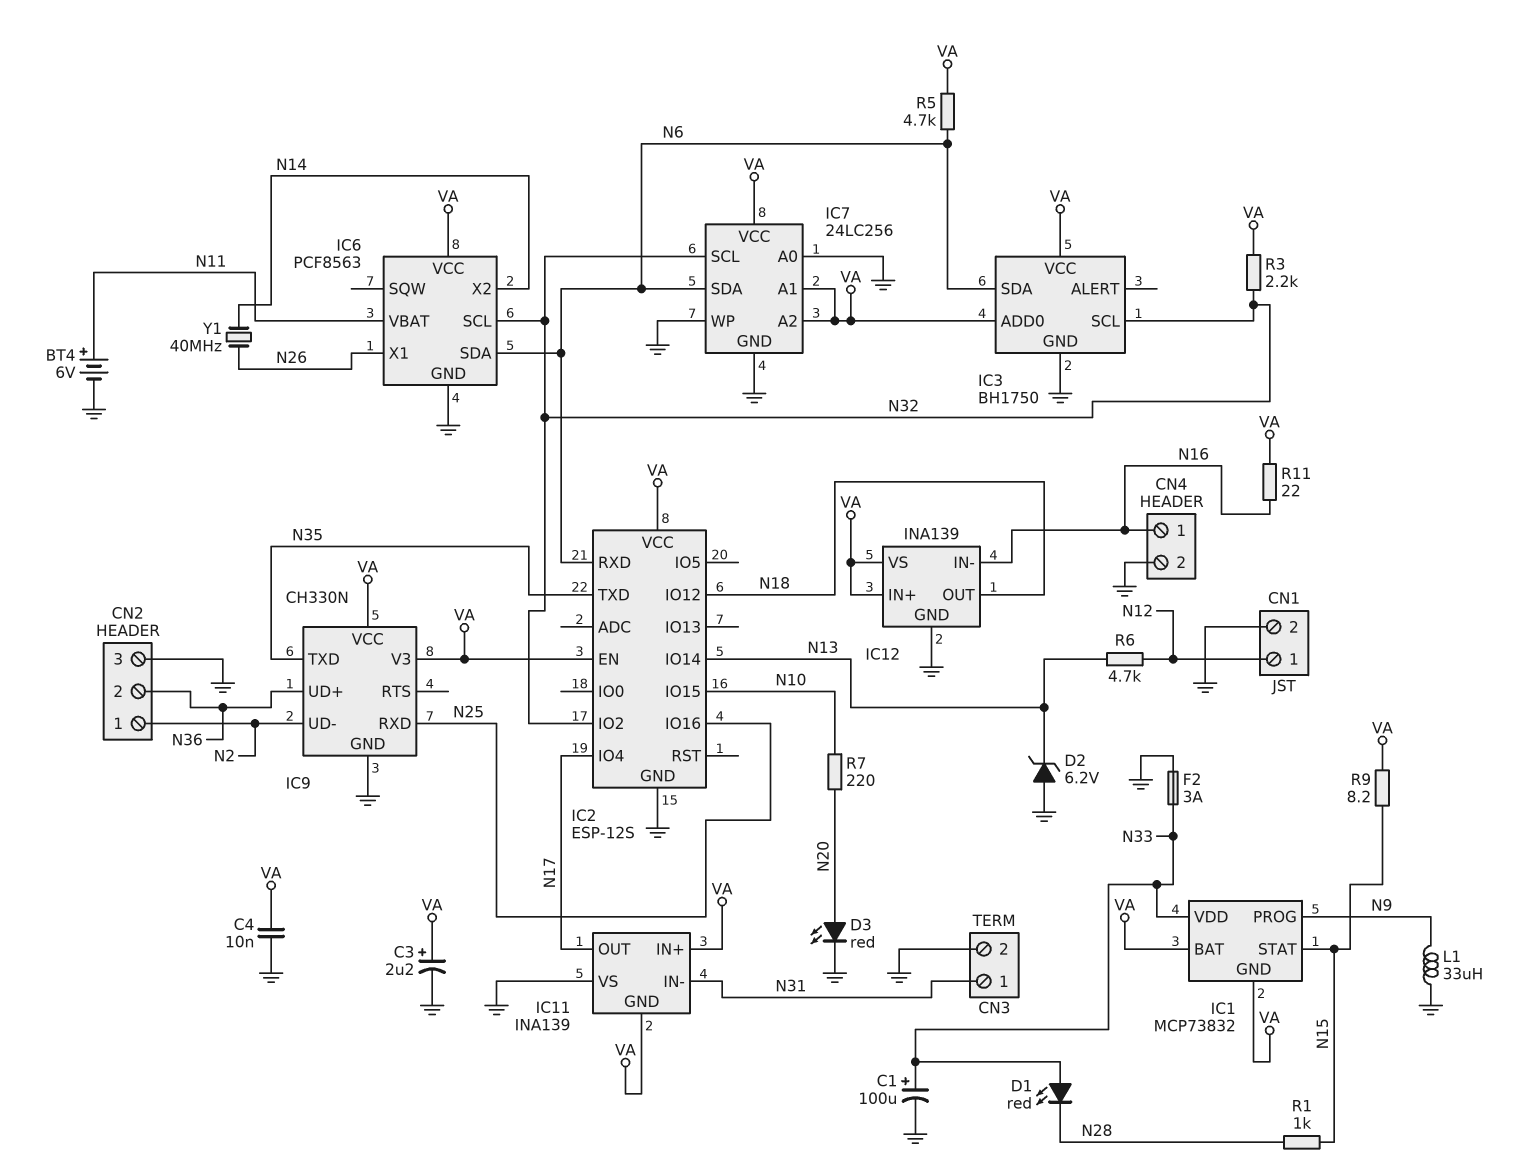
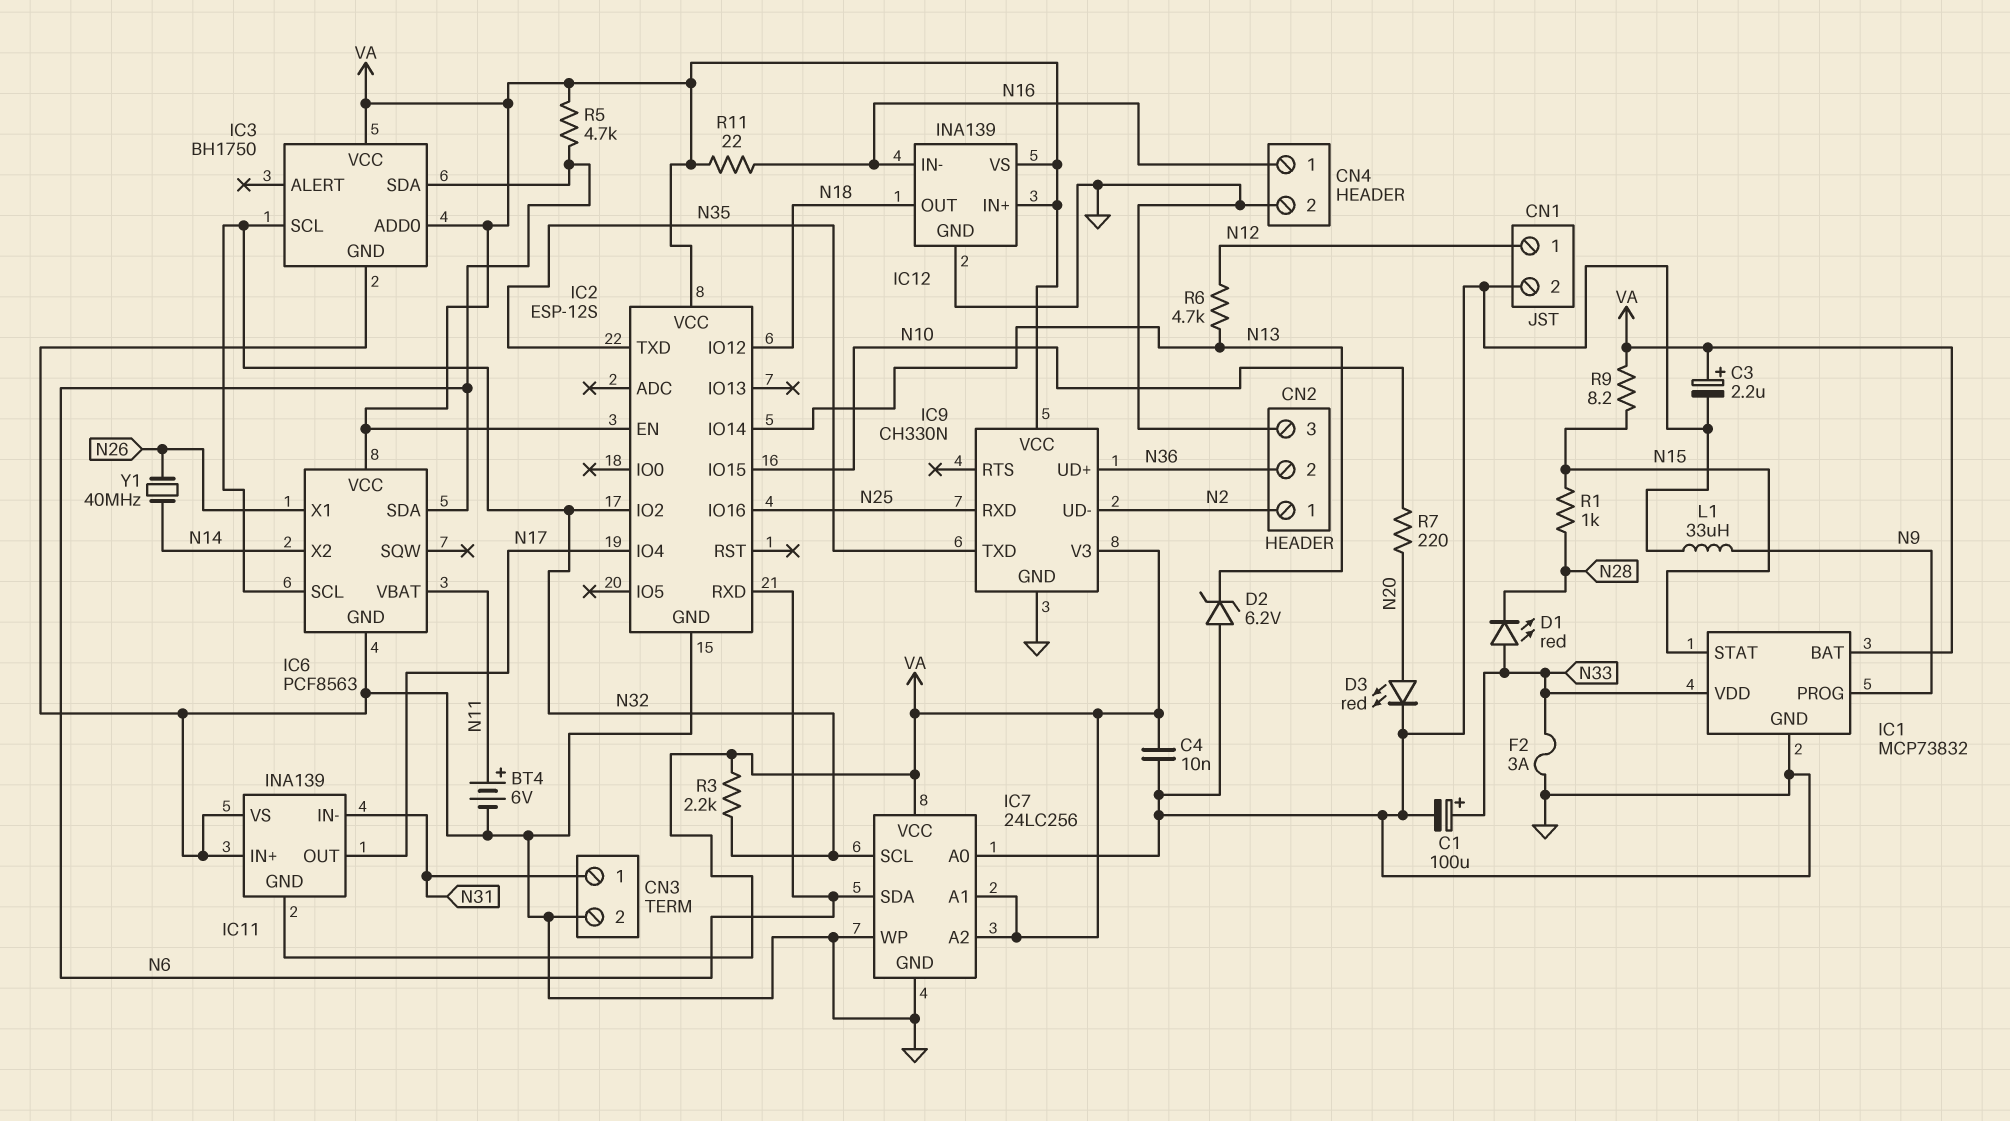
IC1 pin GND: VA -> GND
IC11 pin IN+: VA -> GND

